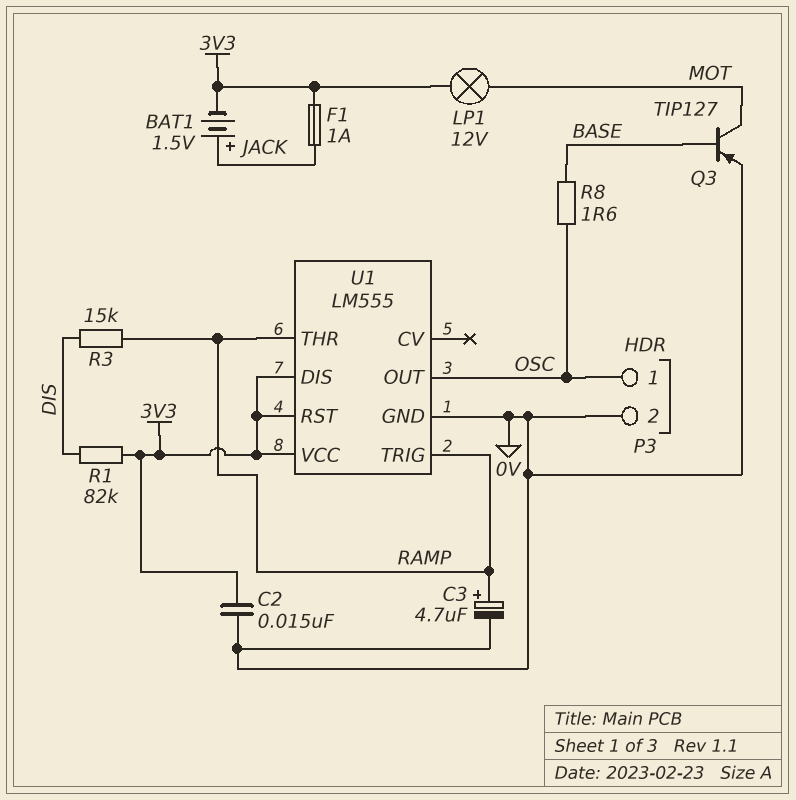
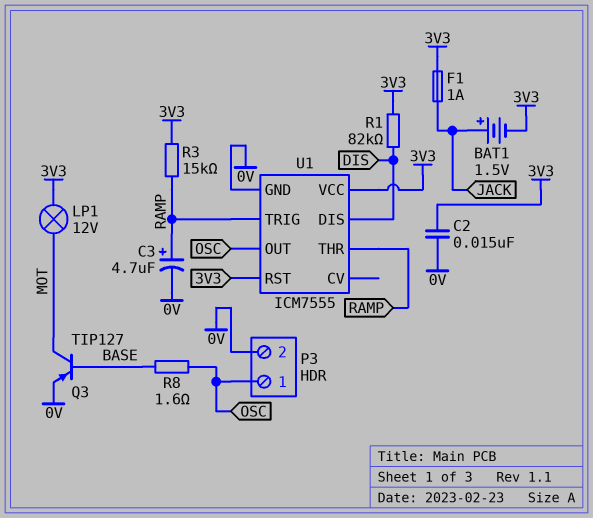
R3: 15k (DIS, RAMP) -> 15k (3V3, RAMP)
U1: LM555 -> ICM7555
U1 pin DIS: 3V3 -> DIS

